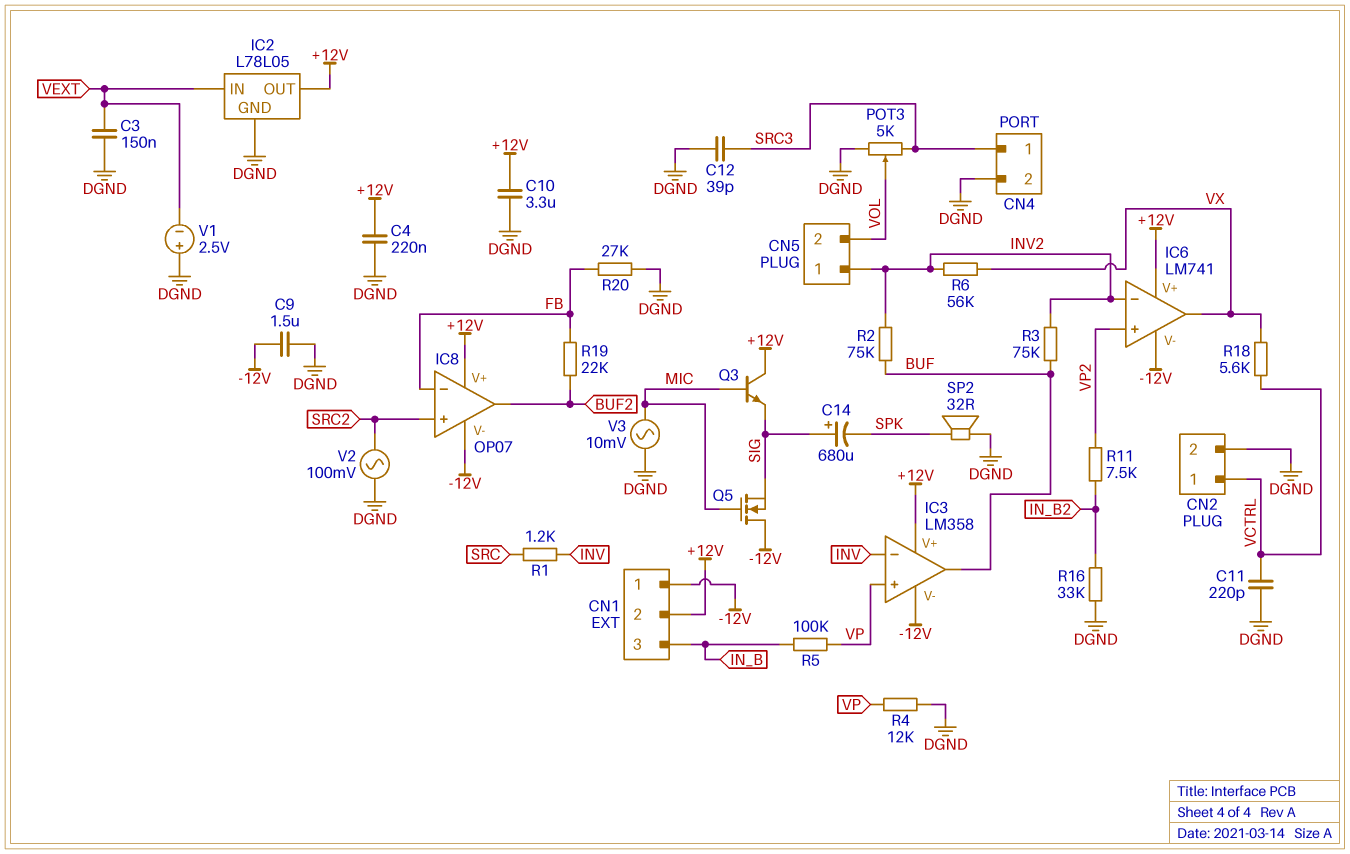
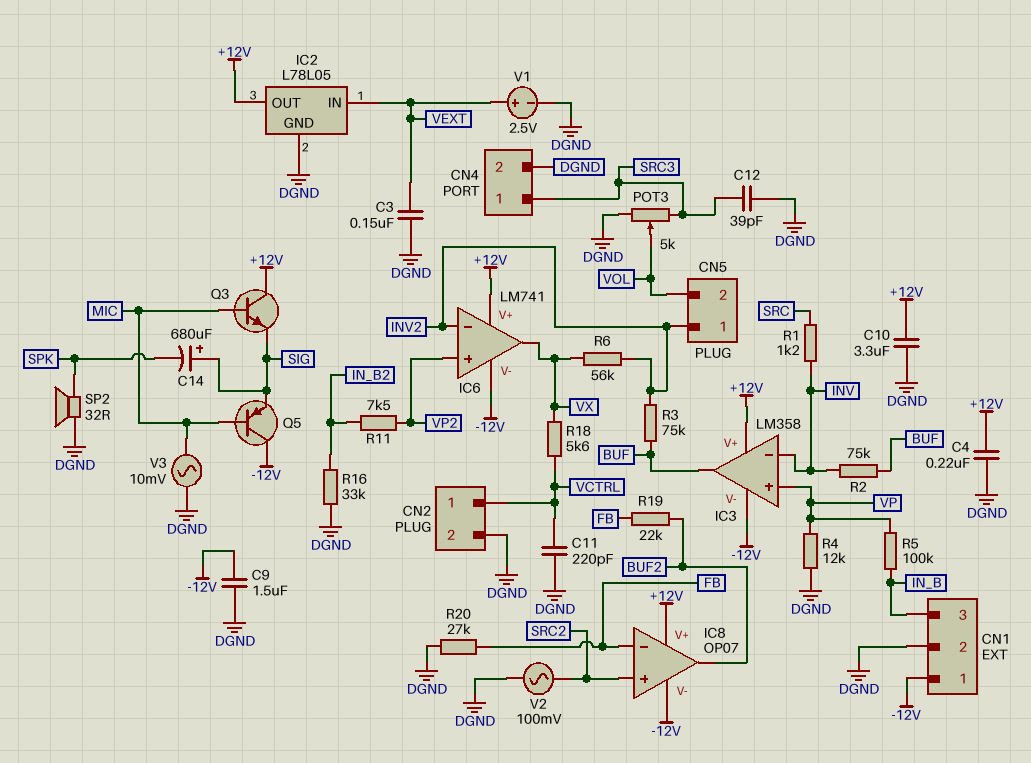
CN1 pin 2: +12V -> DGND
Q5: NMOS (G MIC, D -12V, S SIG) -> PNP (B MIC, C -12V, E SIG)
R2: 75k (BUF, INV2) -> 75k (BUF, INV)
V1: 2.5V (plus DGND, minus VEXT) -> 2.5V (plus VEXT, minus DGND)

